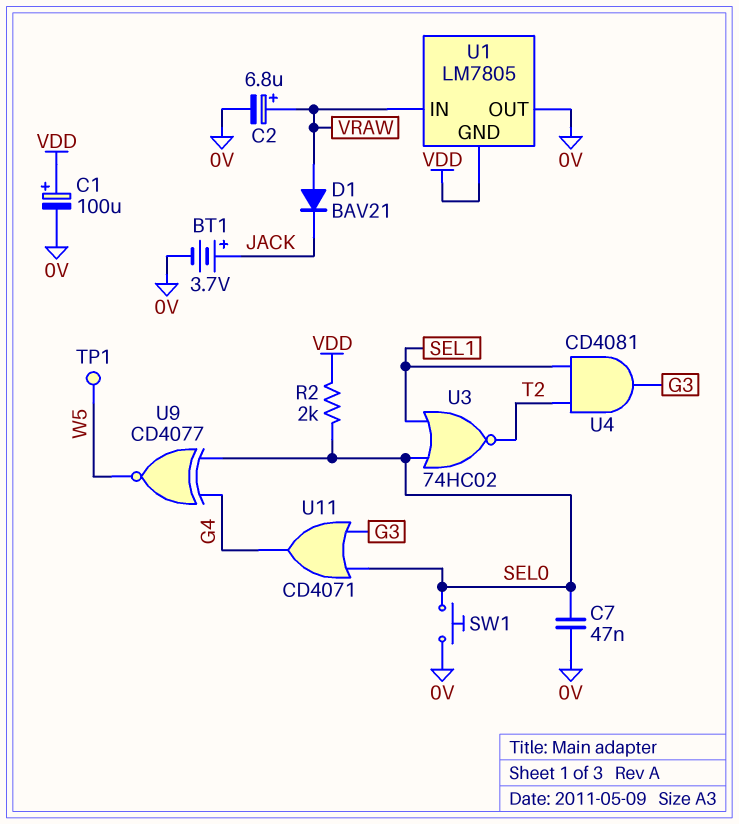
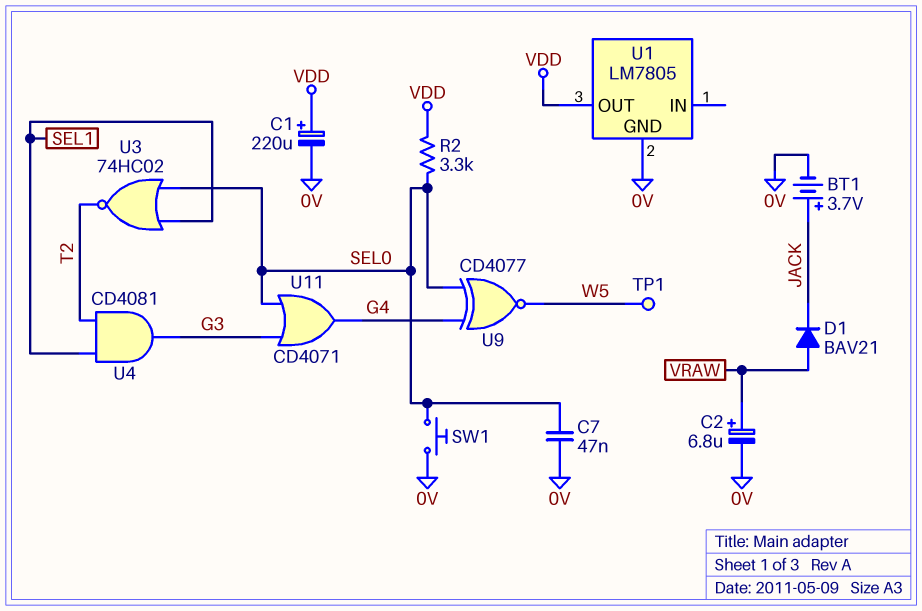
C1: 100uF (plus VDD, minus 0V) -> 220uF (plus VDD, minus 0V)
R2: 2k (SEL0, VDD) -> 3.3k (SEL0, VDD)
U1 pin GND: VDD -> 0V
U1 pin IN: VRAW -> none
U1 pin OUT: 0V -> VDD

